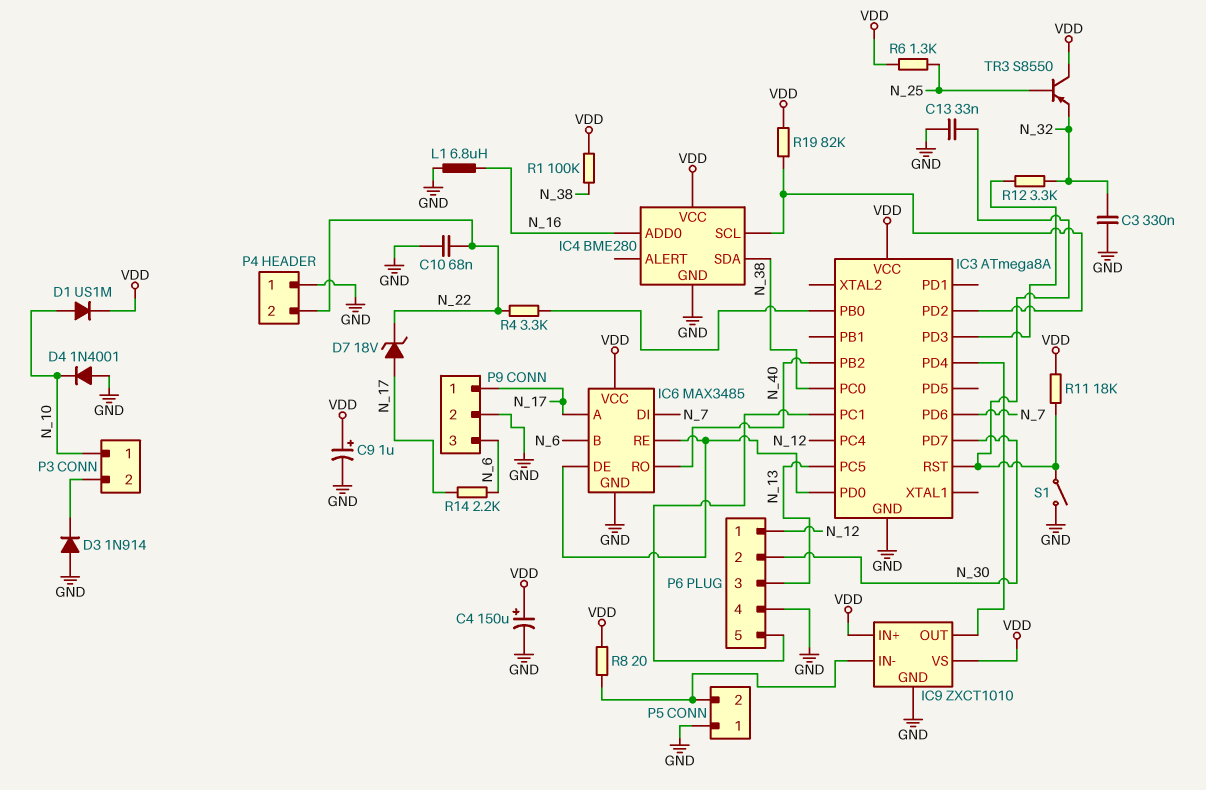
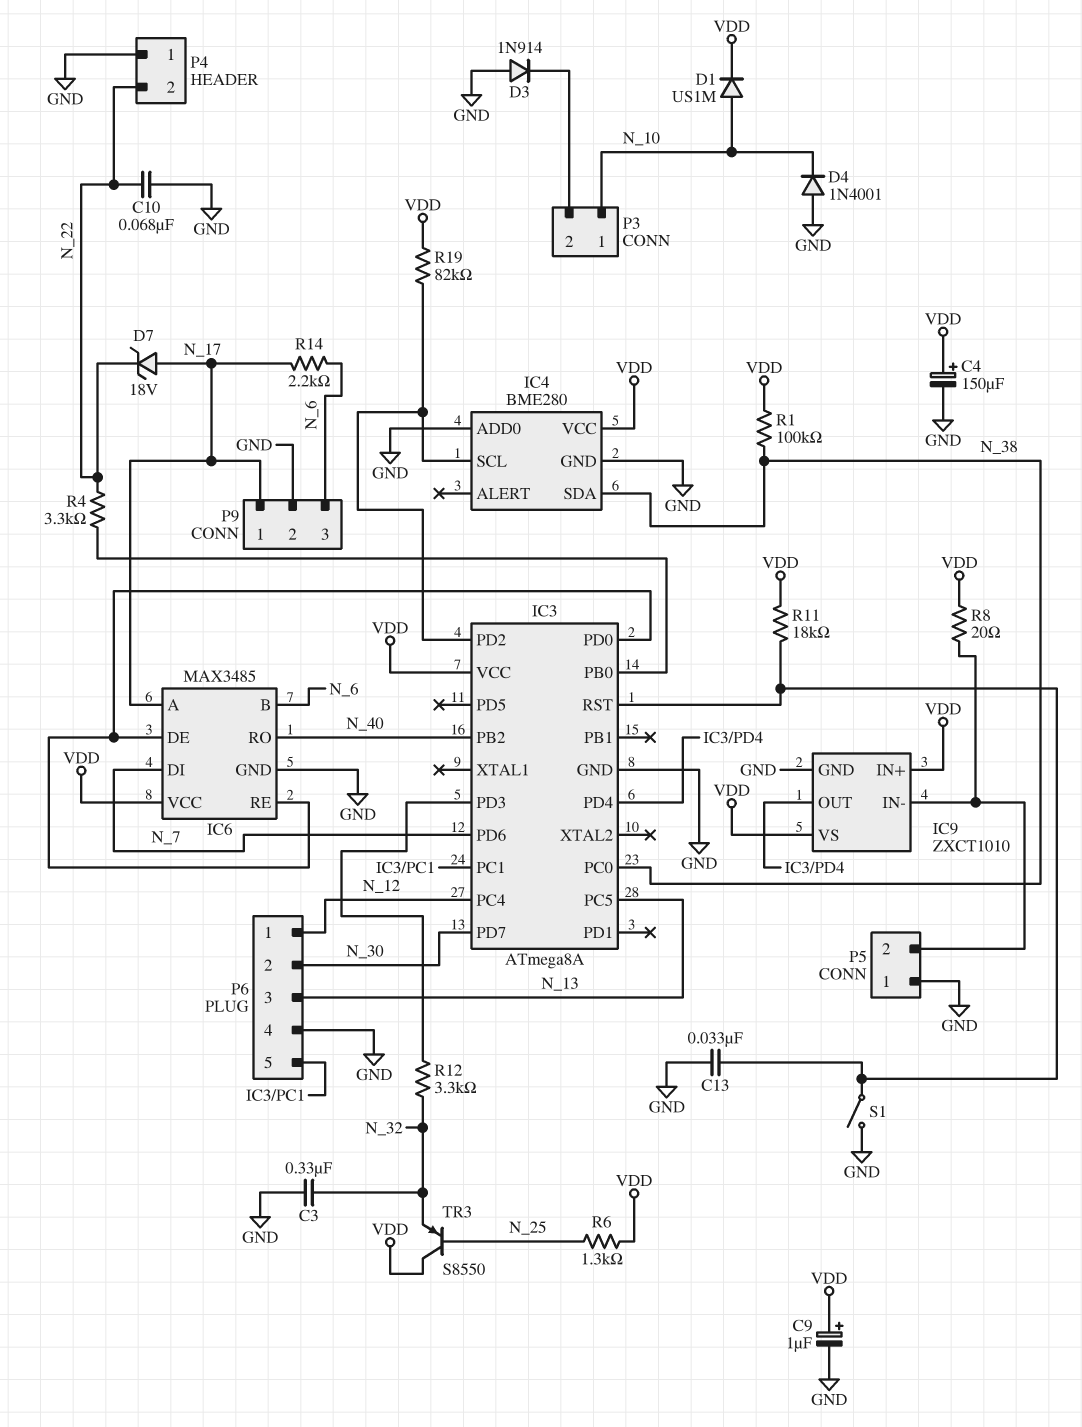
IC4 pin ADD0: N_16 -> GND
L1: 6.8uH (GND, N_16) -> none

